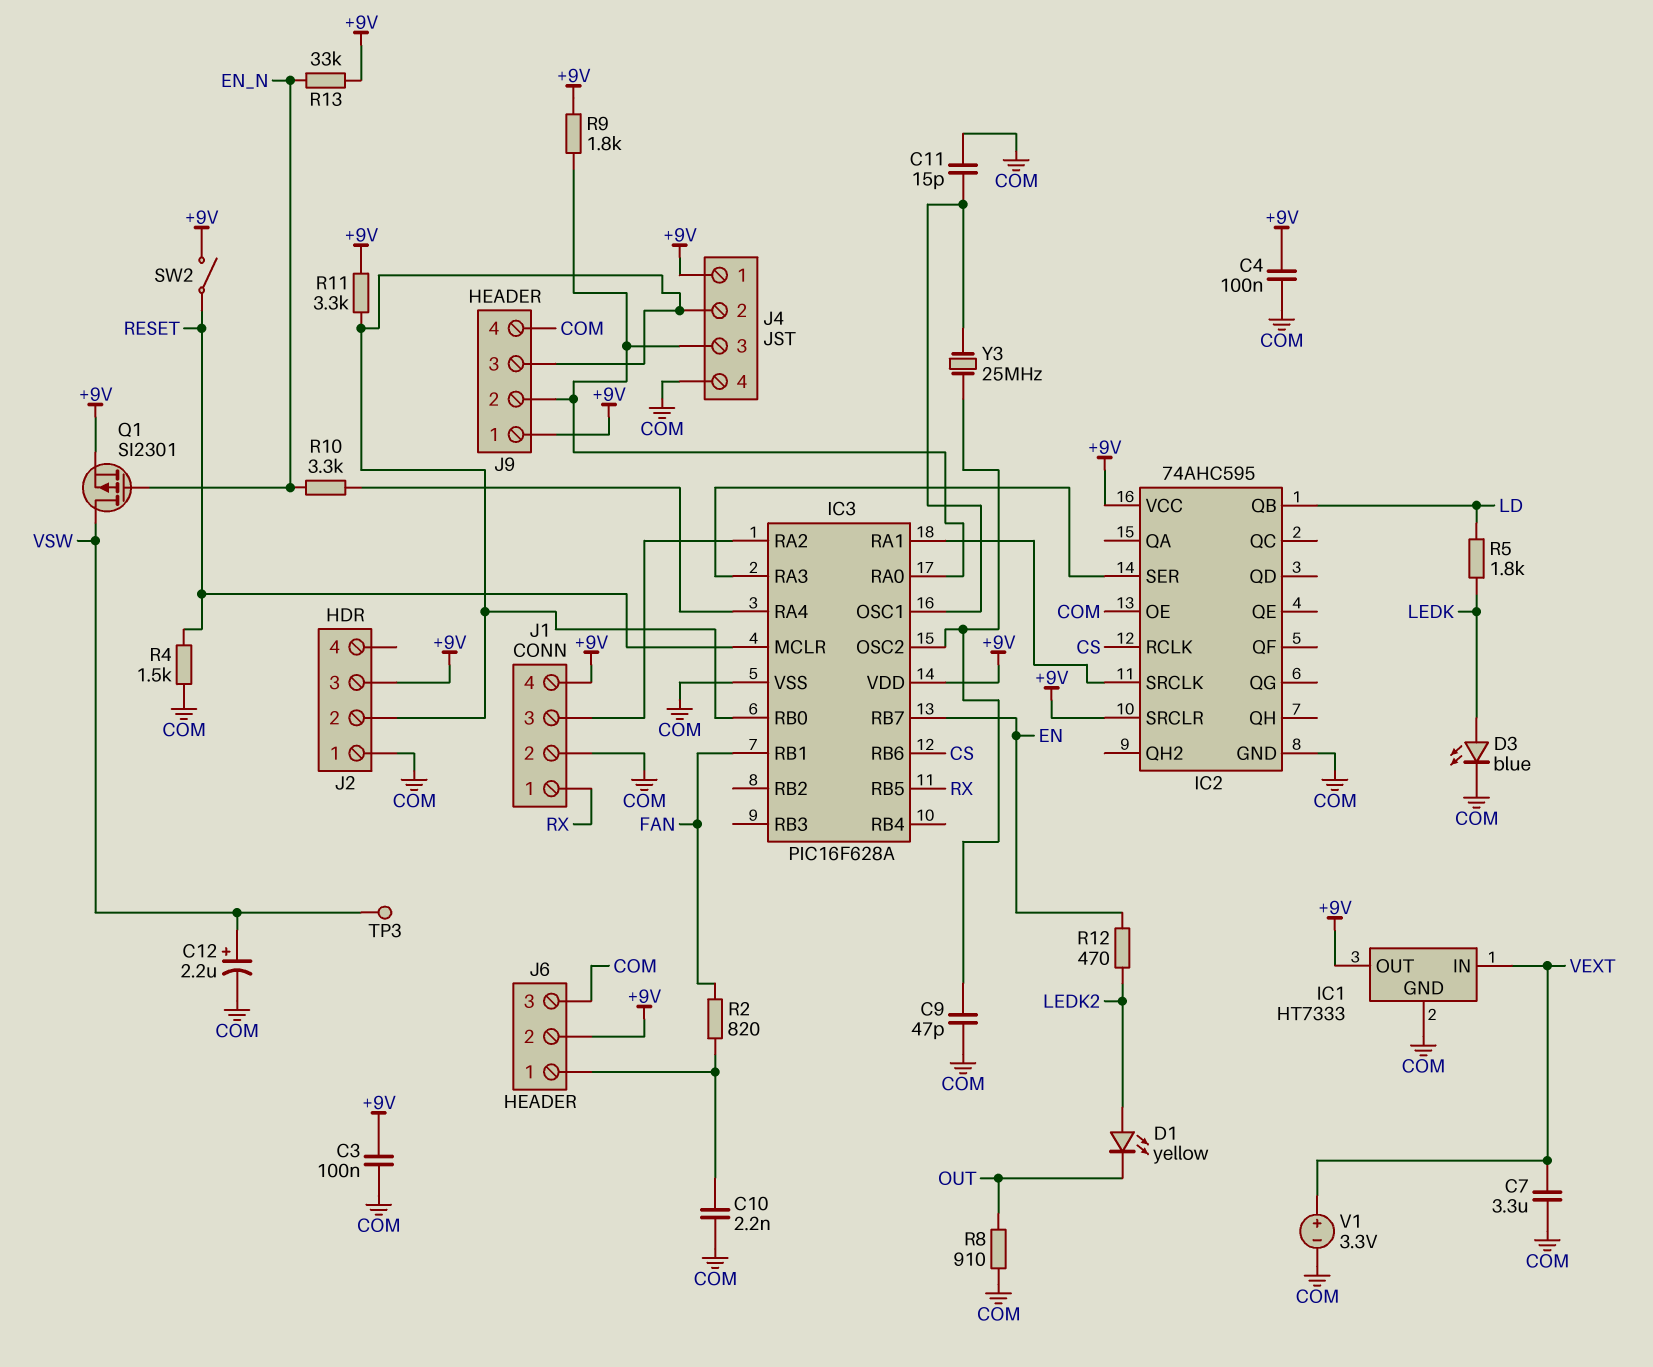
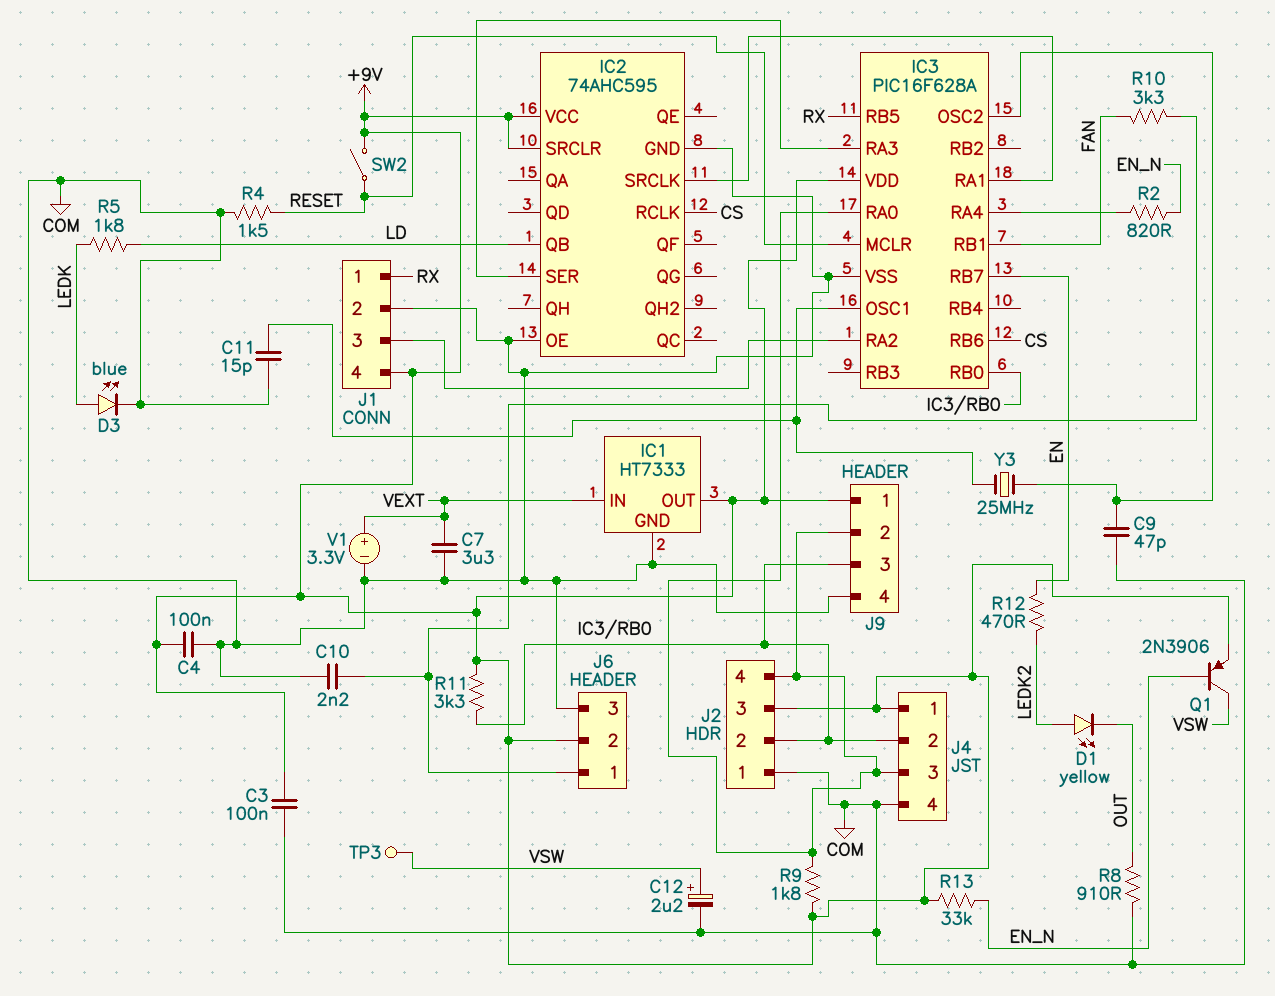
J2 pin 4: none -> IC3/RA0
Q1: PMOS SI2301 (G EN_N, D VSW, S +9V) -> PNP 2N3906 (B EN_N, C VSW, E +9V)
R2: 820 (FAN, J6/1) -> 820 (EN_N, IC3/RA4)
R10: 3.3k (EN_N, IC3/RA4) -> 3.3k (FAN, J6/1)

